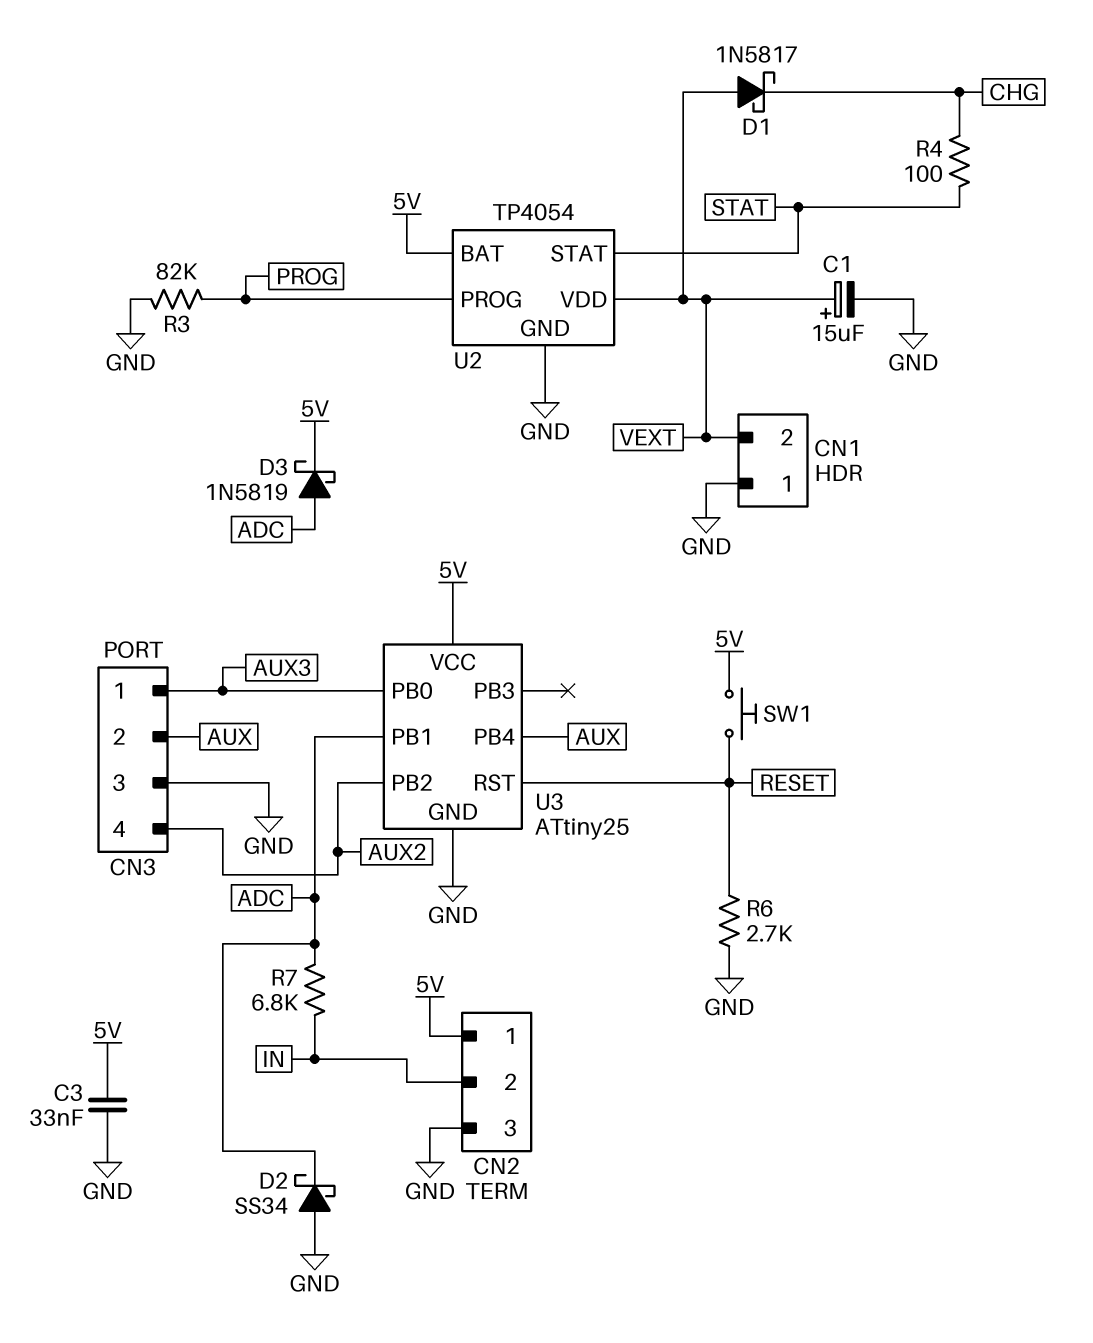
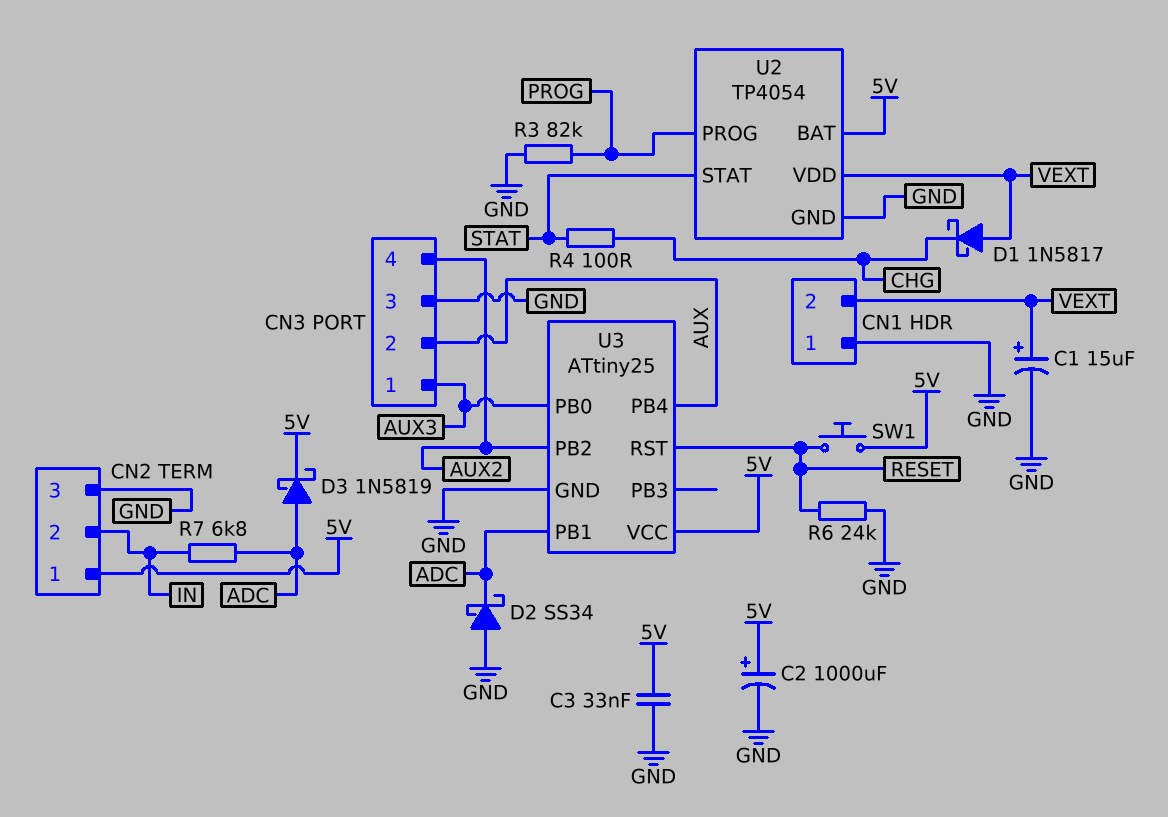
C2: none -> 1000uF (plus 5V, minus GND)
R6: 2.7k (GND, RESET) -> 24k (GND, RESET)

